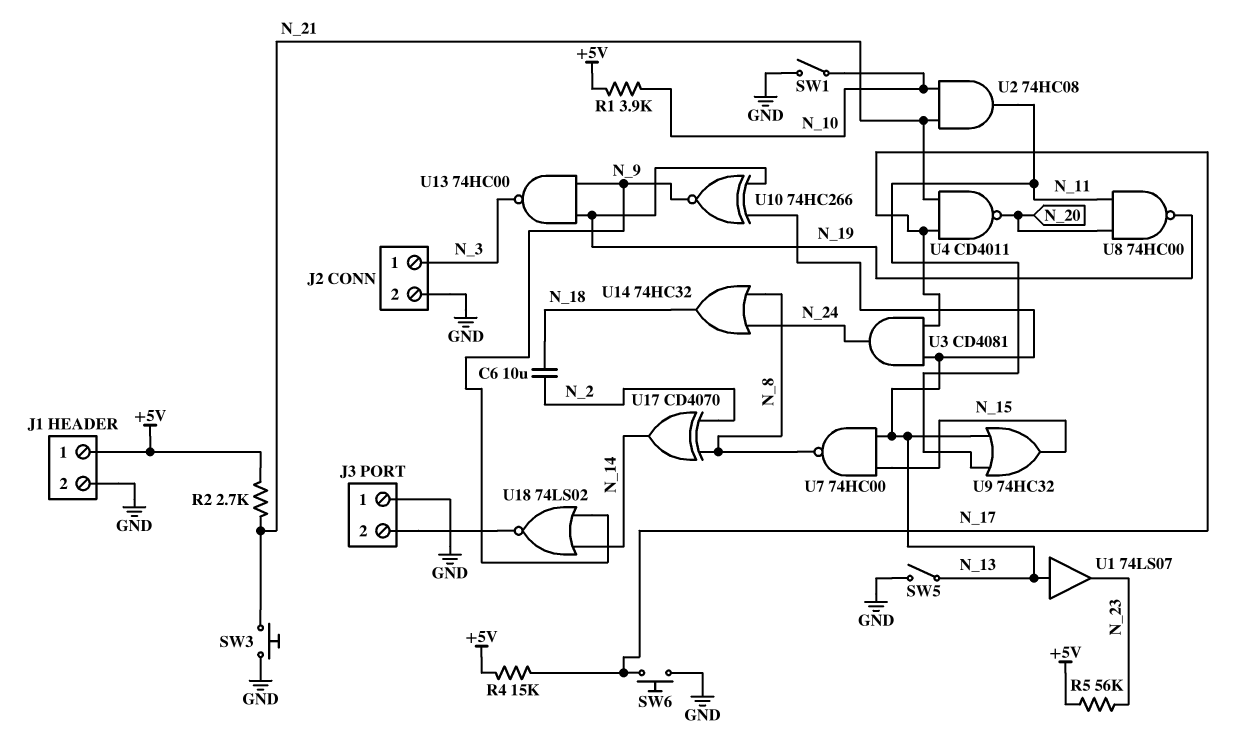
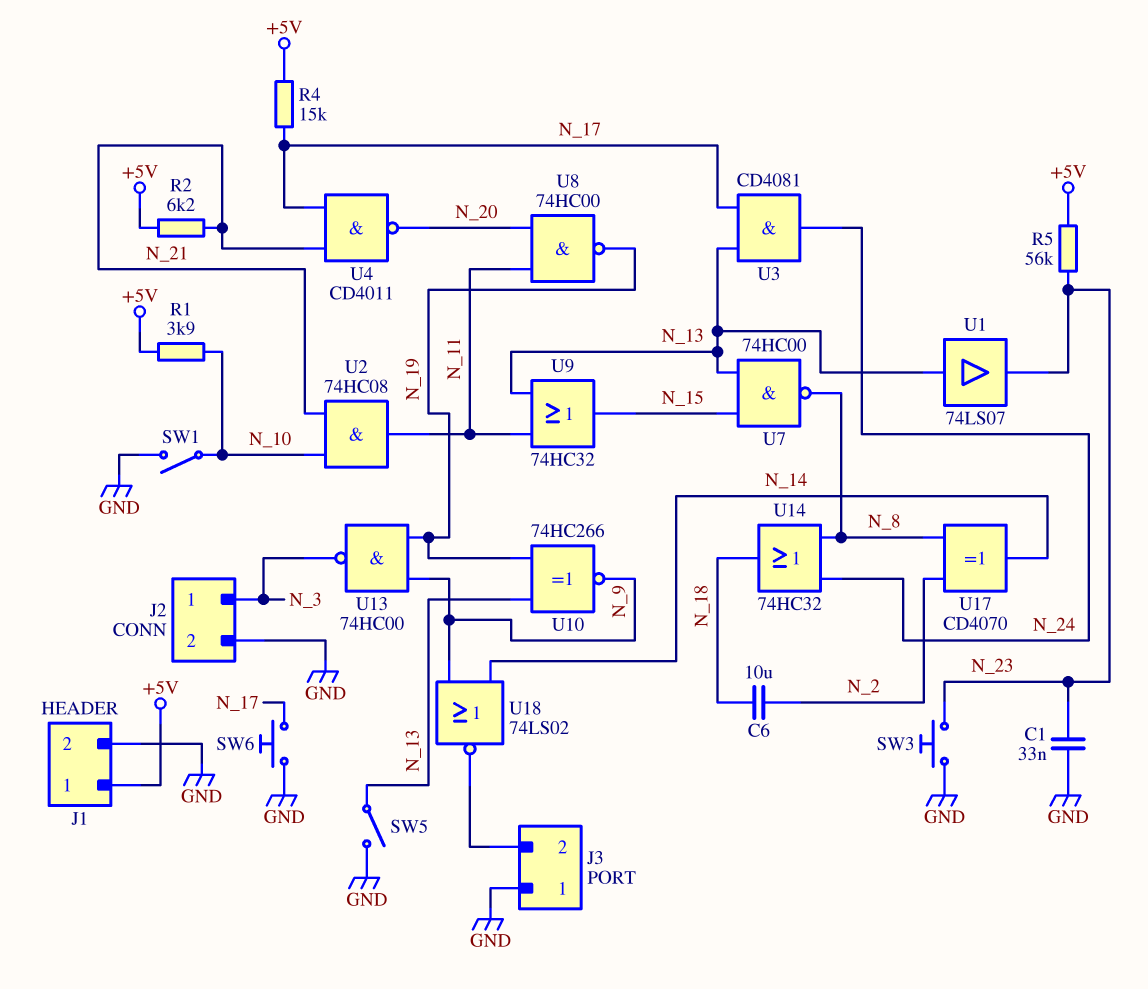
C1: none -> 33nF (GND, N_23)
R2: 2.7k (+5V, N_21) -> 6.2k (+5V, N_21)
SW3: button (GND, N_21) -> button (GND, N_23)

